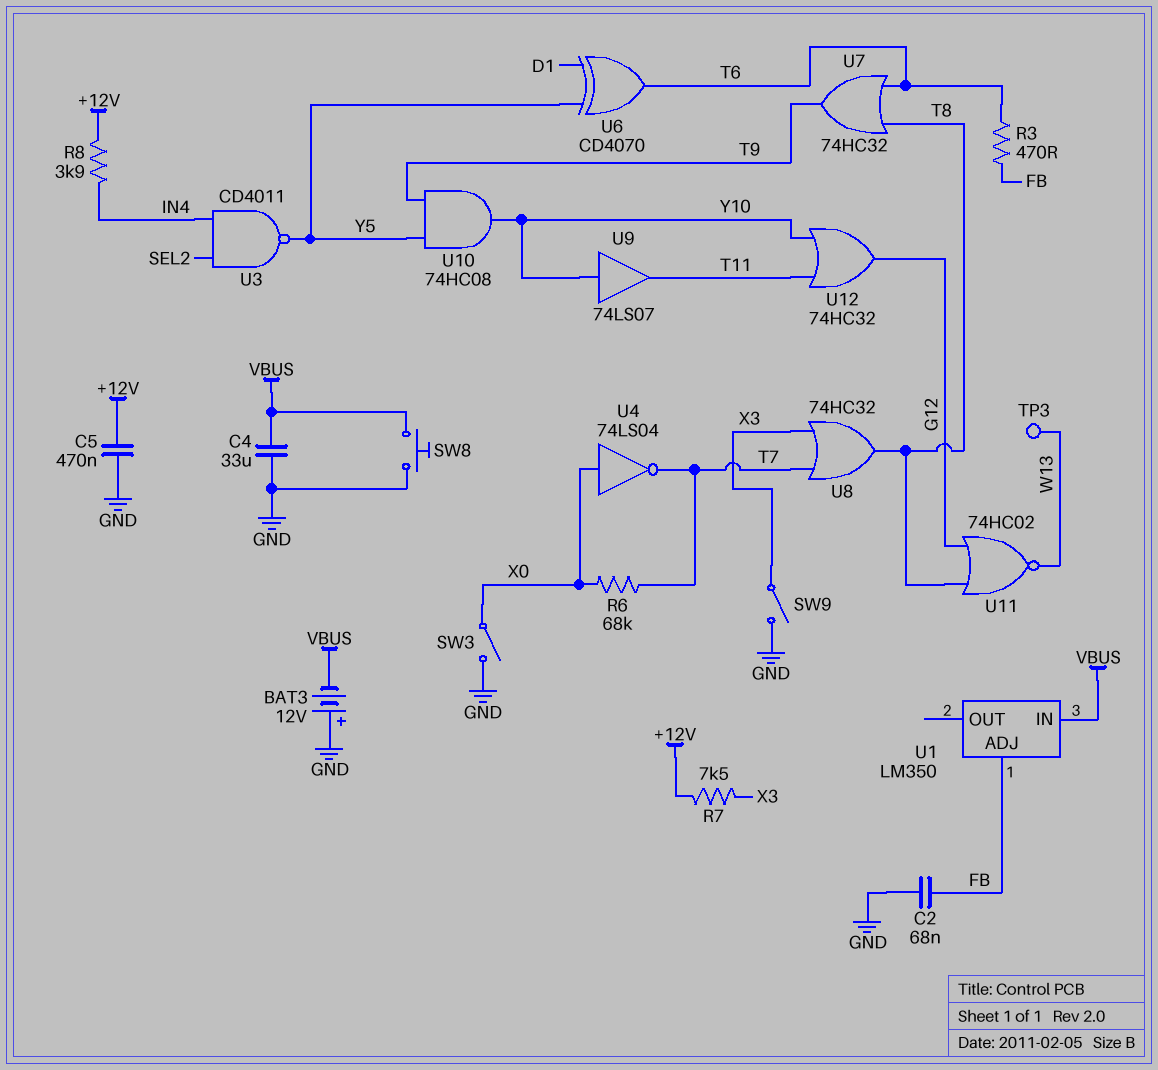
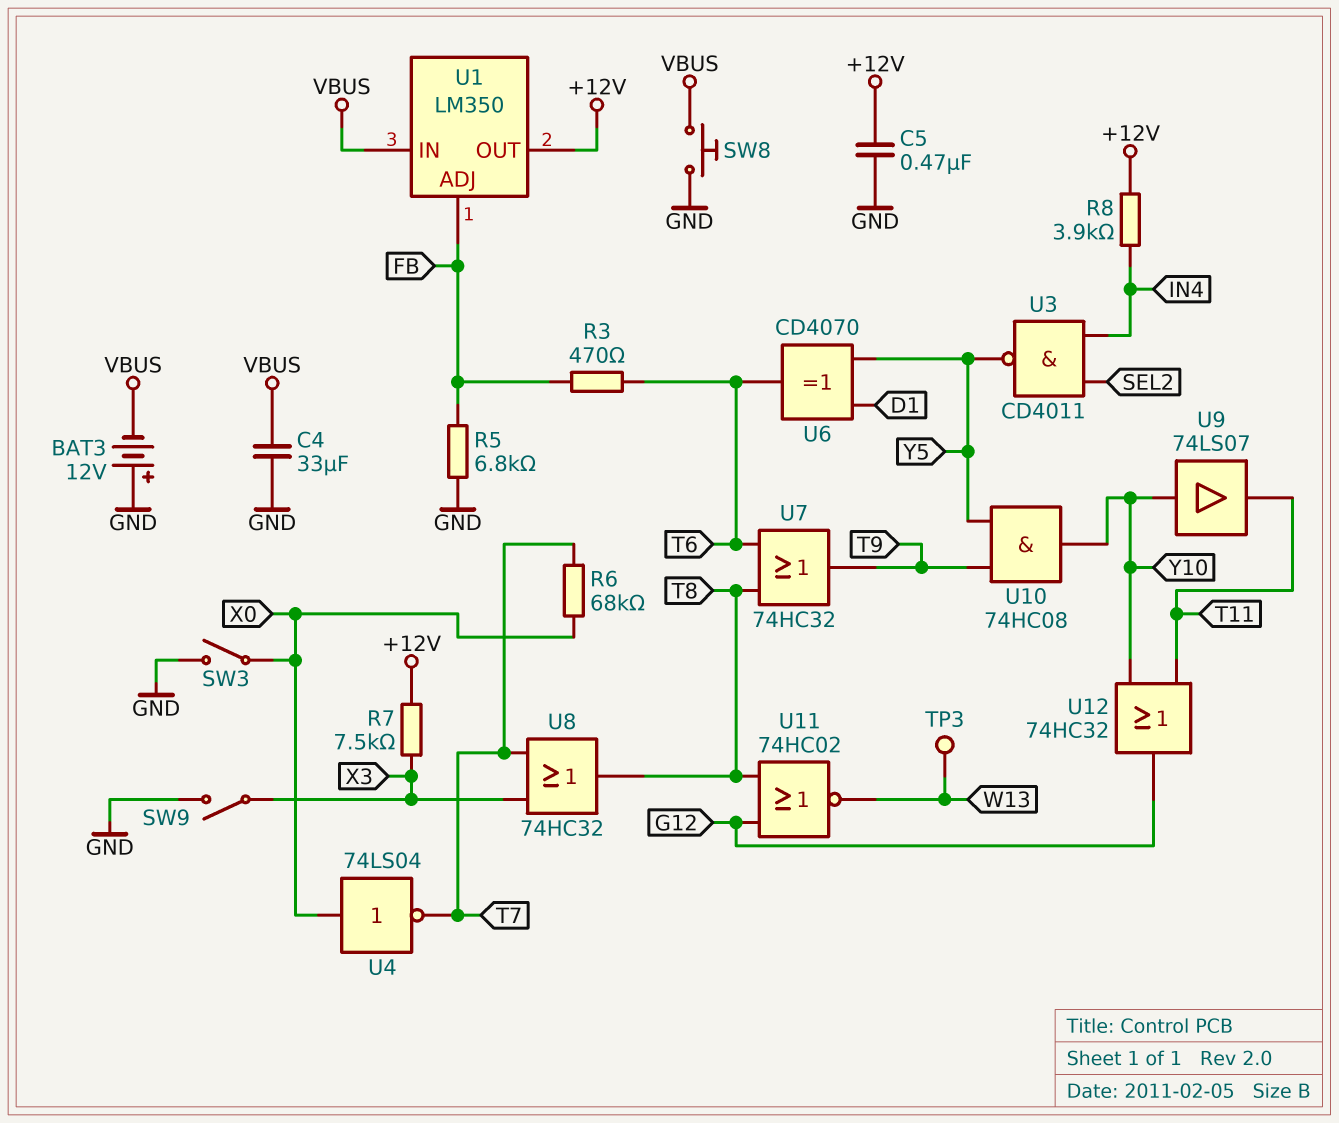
C2: 68nF (FB, GND) -> none
R5: none -> 6.8k (FB, GND)
U1 pin OUT: none -> +12V

